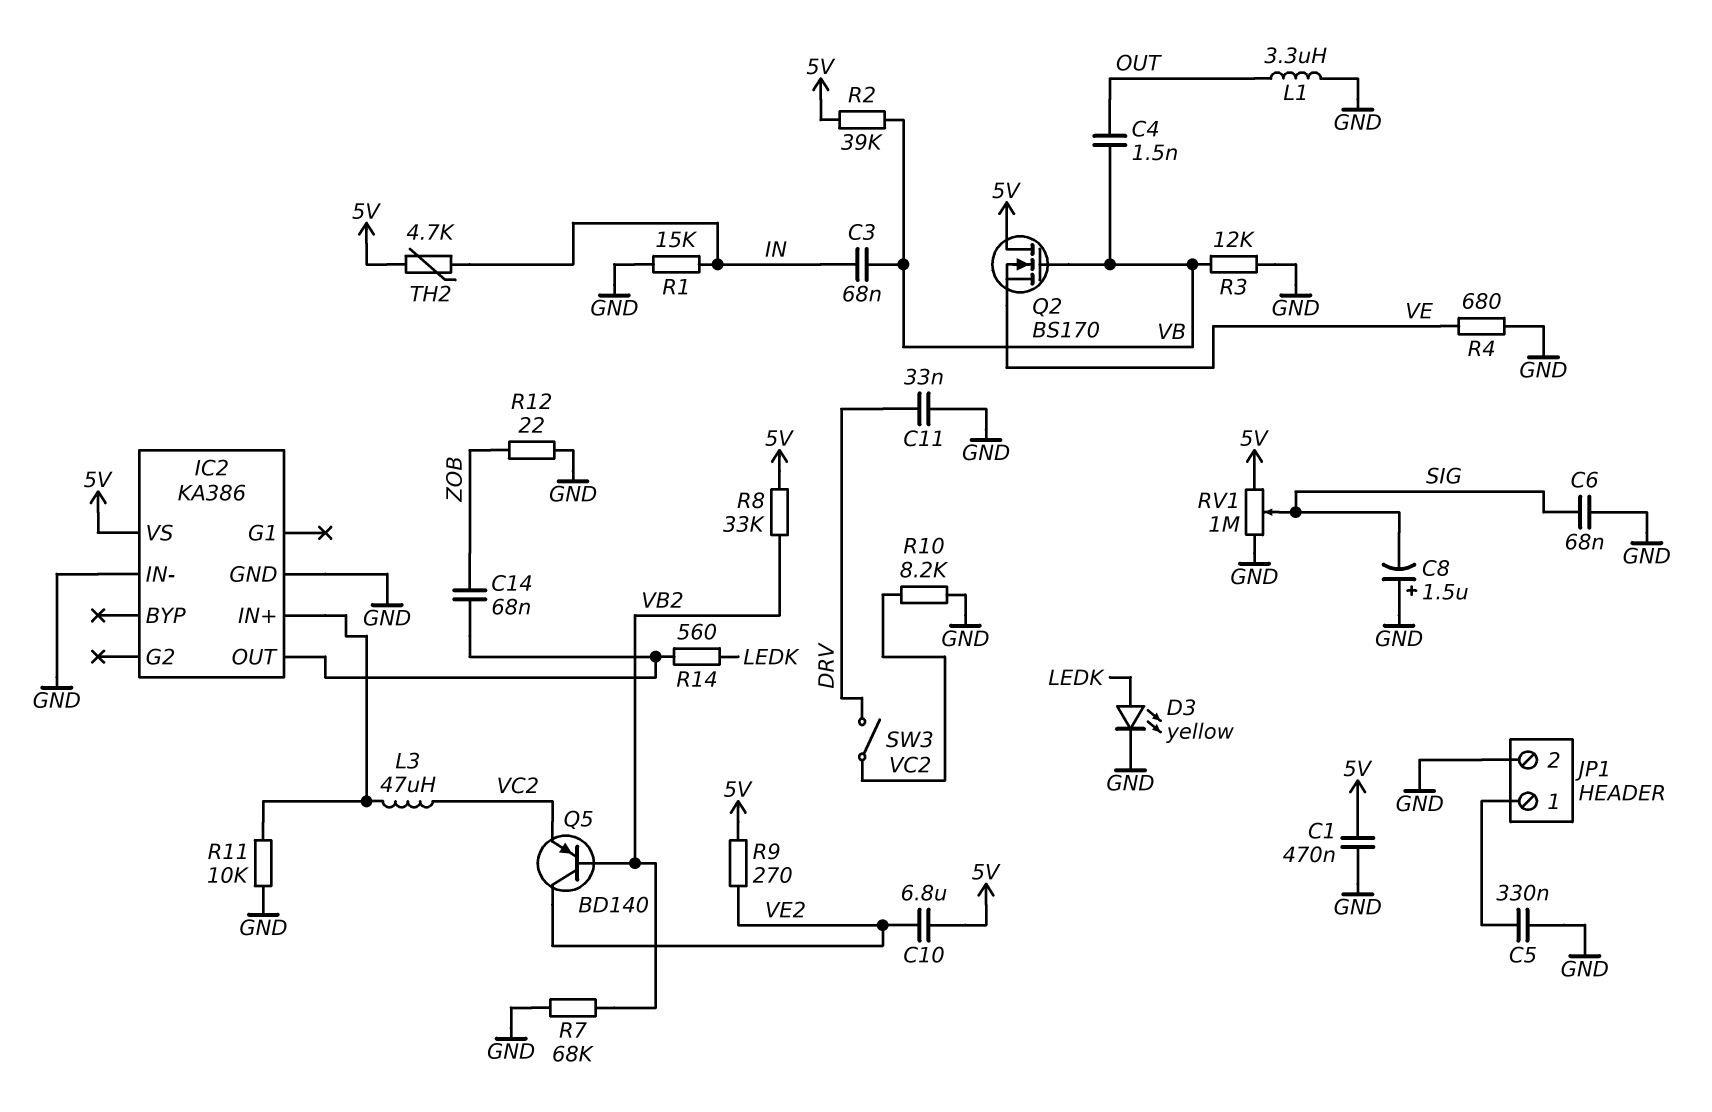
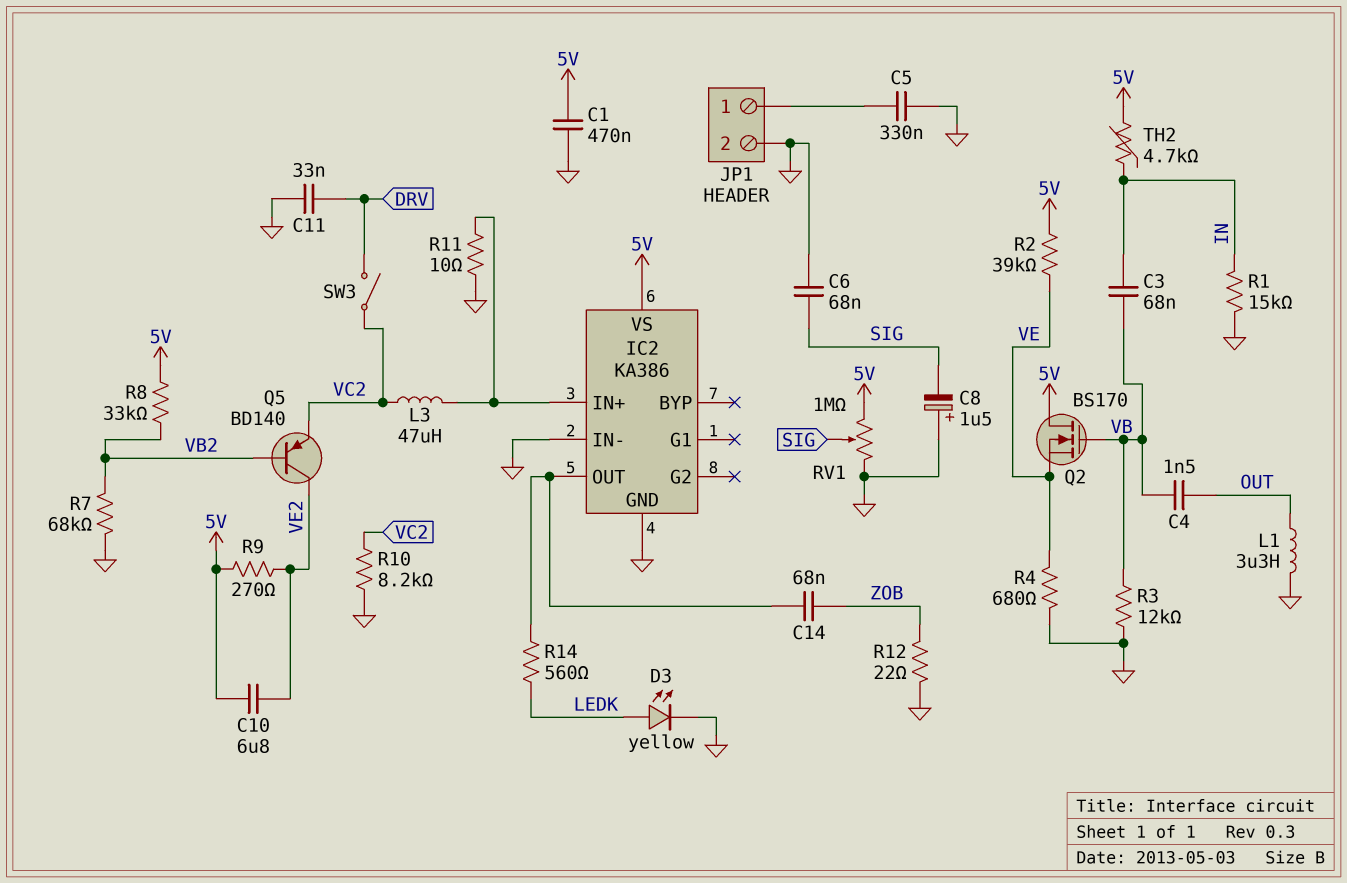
R2: 39k (5V, VB) -> 39k (5V, VE)
R11: 10k (GND, IC2/IN+) -> 10 (GND, IC2/IN+)

